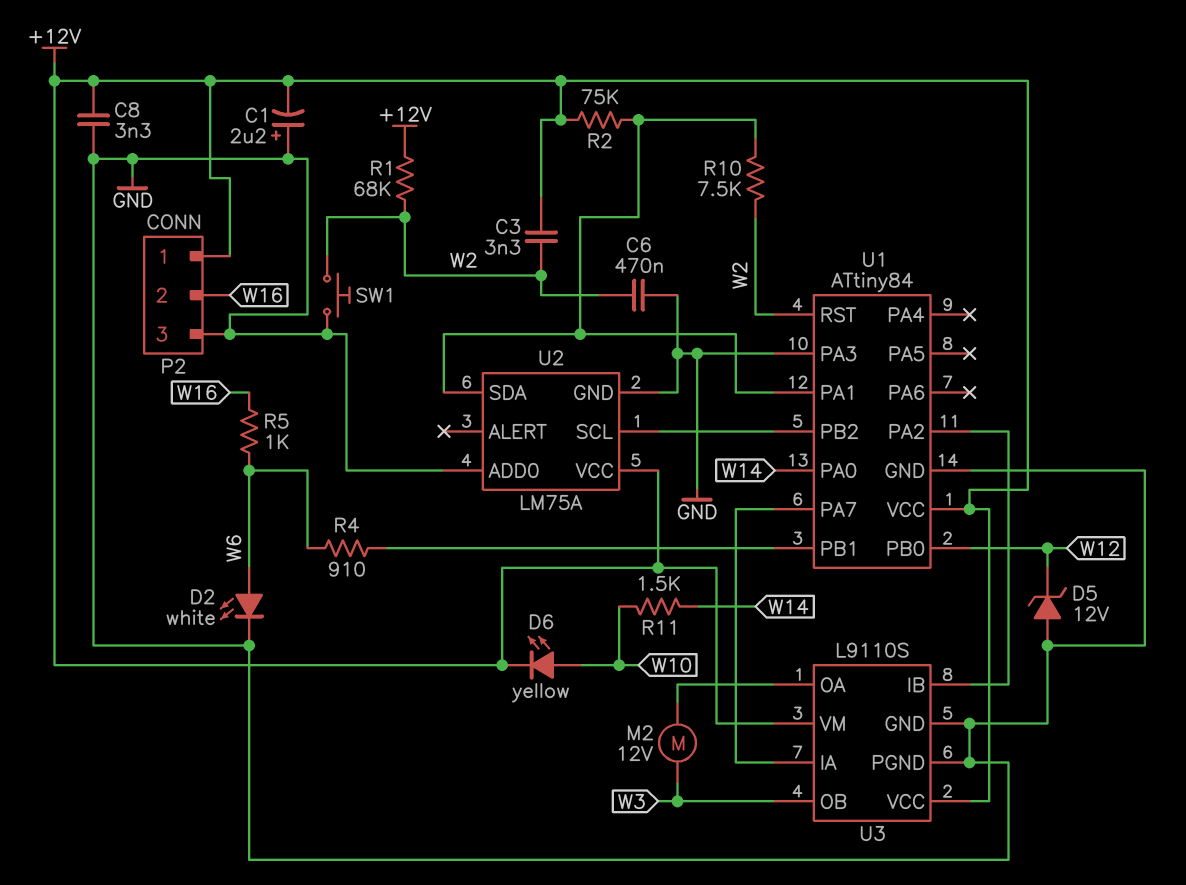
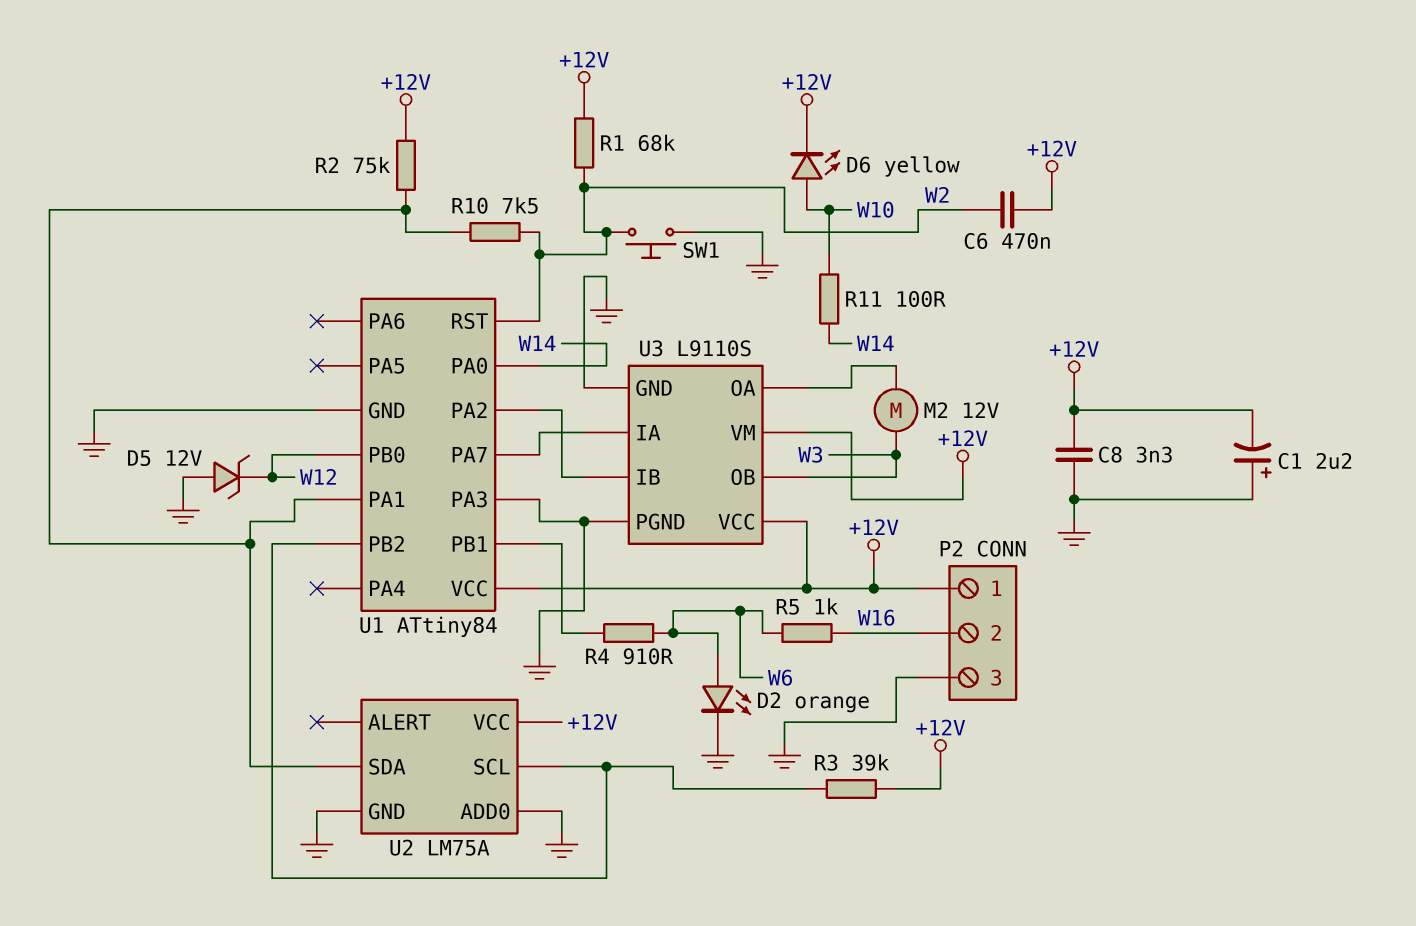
C3: 3.3nF (+12V, W2) -> none
C6: 470nF (GND, W2) -> 470nF (+12V, W2)
D2: LED white (A W6, K GND) -> LED orange (A W6, K GND)
R3: none -> 39k (+12V, U1/PB2)
R11: 1.5k (W10, W14) -> 100 (W10, W14)

